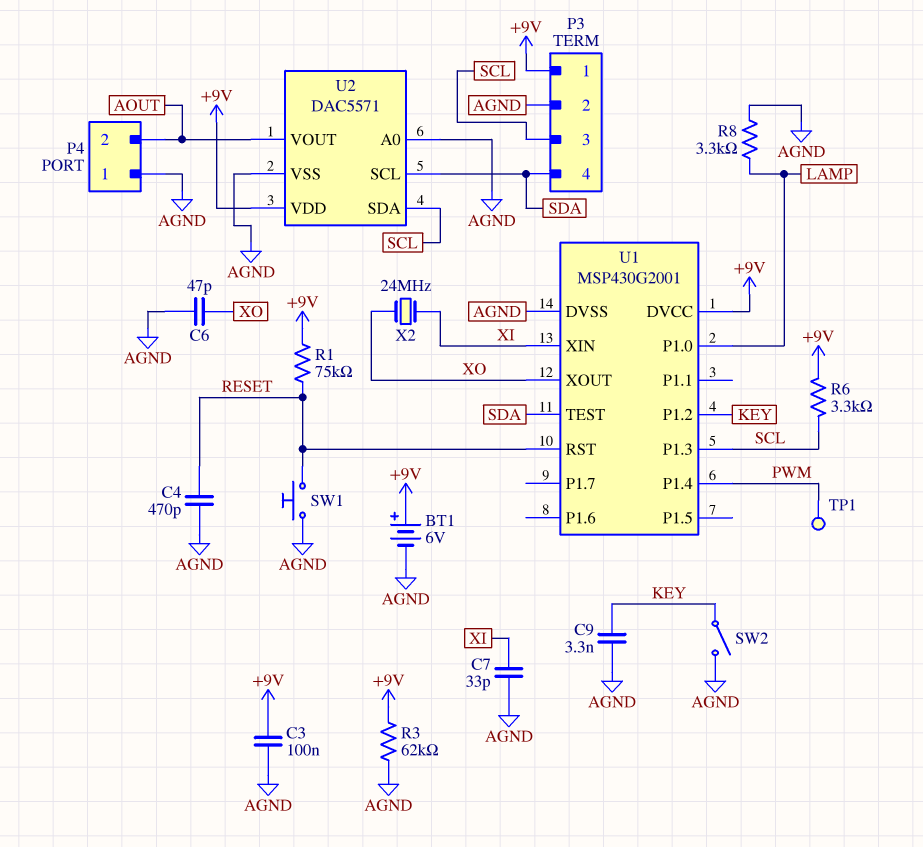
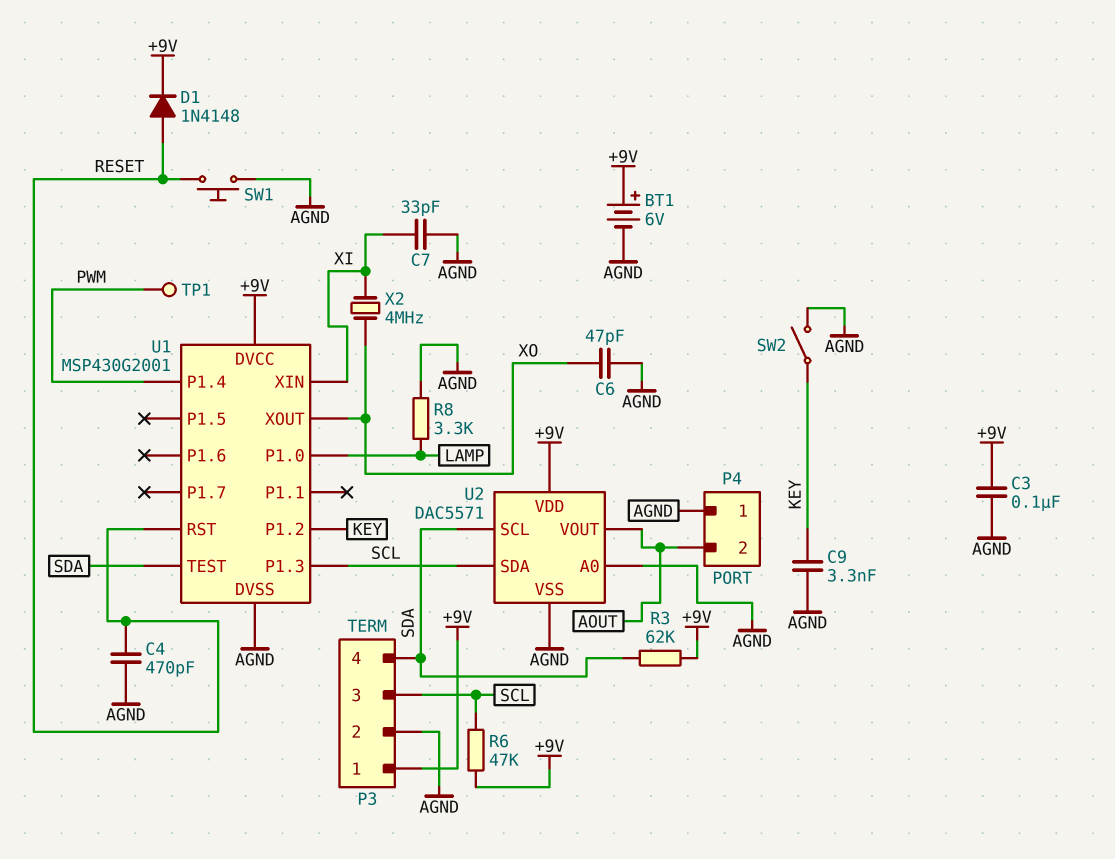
D1: none -> diode 1N4148 (A RESET, K +9V)
R1: 75k (+9V, RESET) -> none
R3: 62k (+9V, AGND) -> 62k (+9V, SDA)
R6: 3.3k (+9V, SCL) -> 47k (+9V, SCL)
X2: 24MHz (XI, XO) -> 4MHz (XI, XO)

